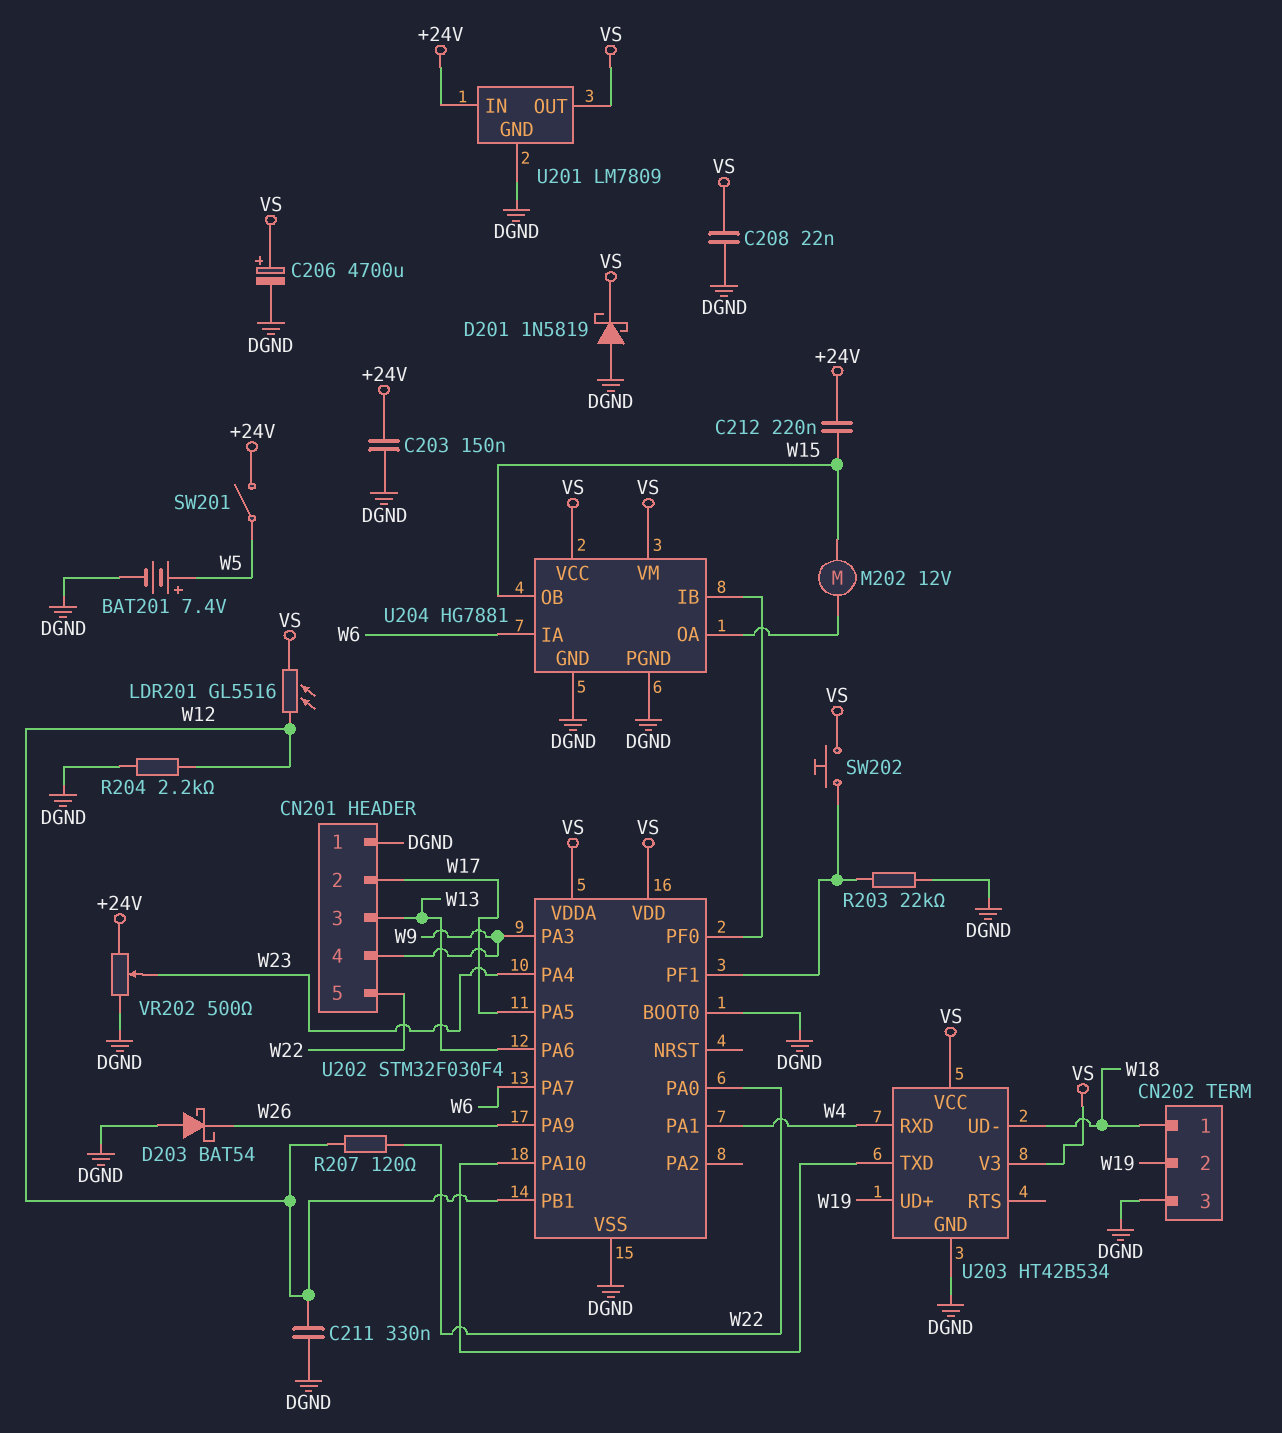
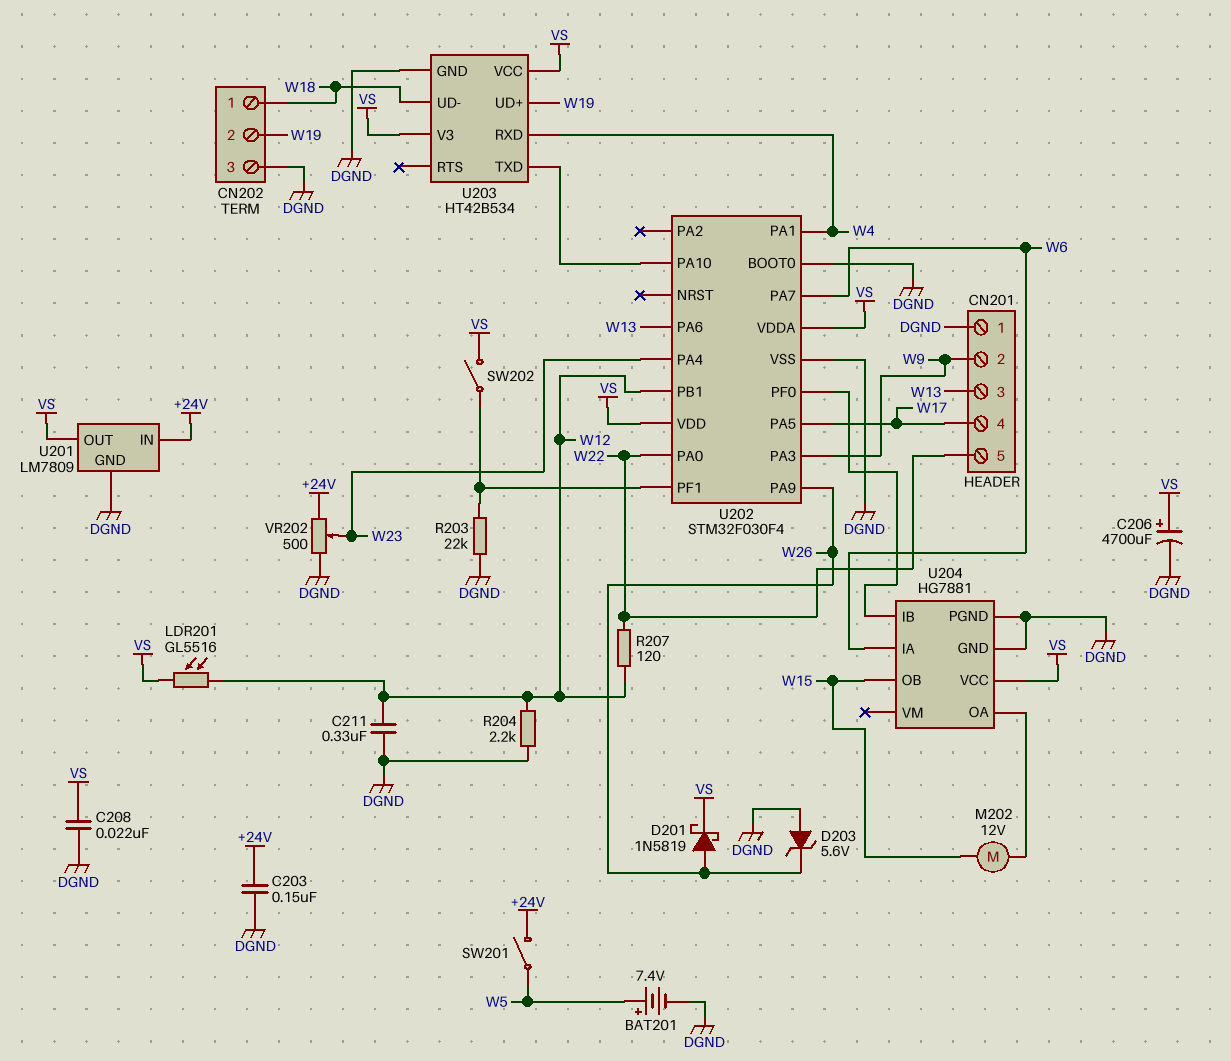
C212: 220nF (+24V, W15) -> none
CN201 pin 2: W17 -> W9
CN201 pin 4: W9 -> W17
D201: schottky 1N5819 (A DGND, K VS) -> schottky 1N5819 (A W26, K VS)
D203: schottky BAT54 (A DGND, K W26) -> zener 5.6V (A DGND, K W26)
SW202: button (U202/PF1, VS) -> switch (U202/PF1, VS)
U204 pin VM: VS -> none

